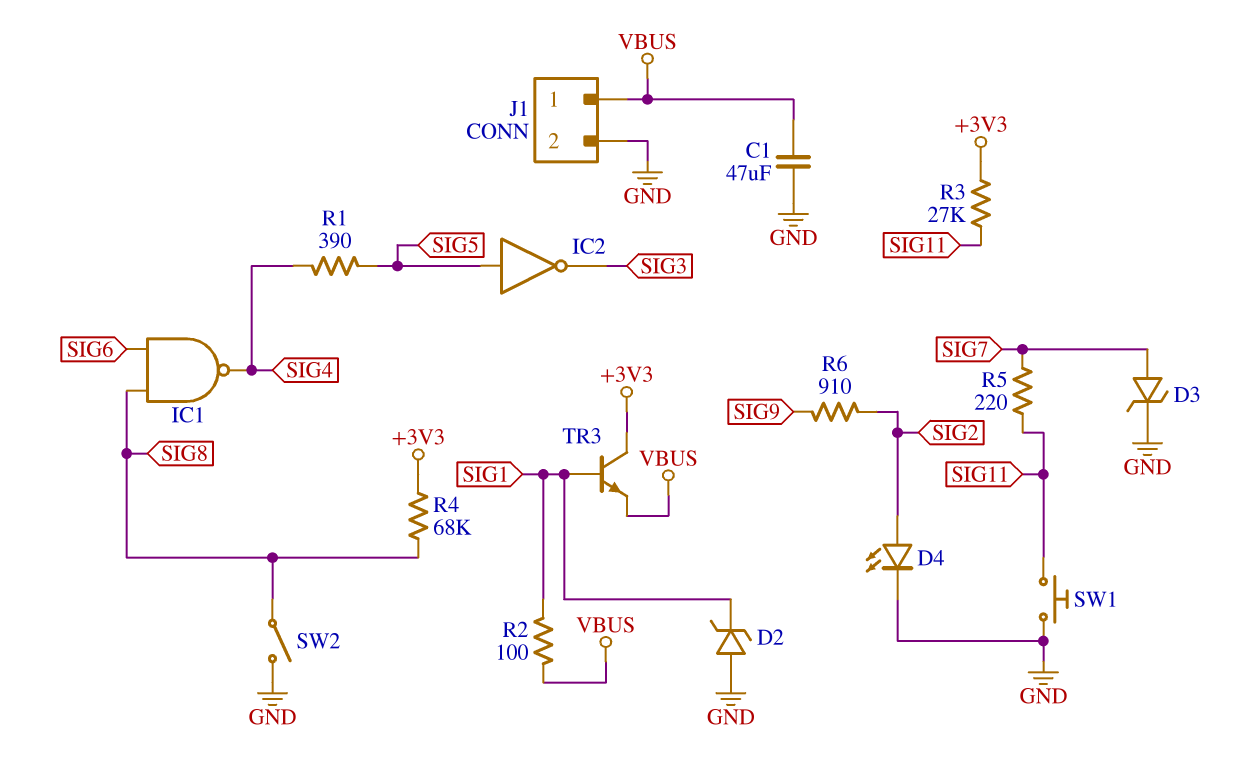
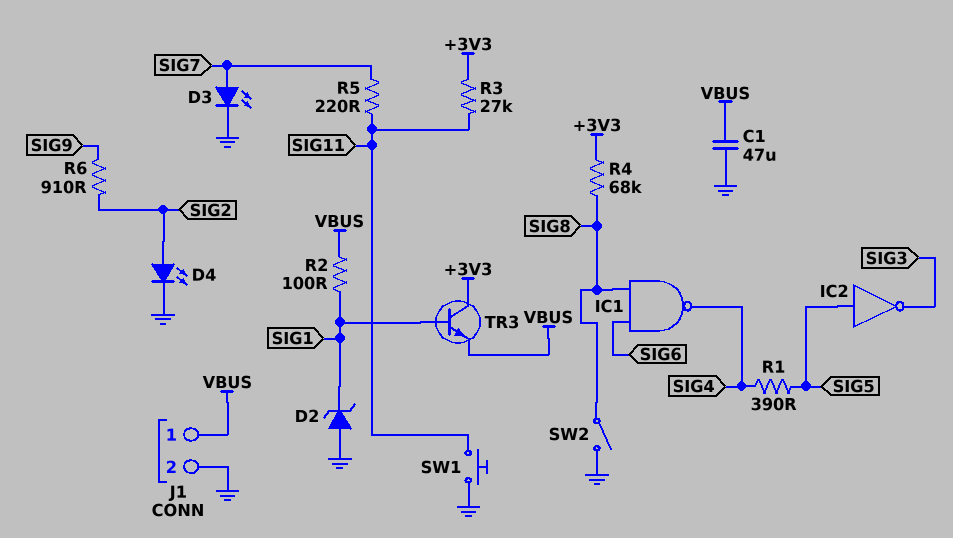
D3: zener (A SIG7, K GND) -> LED (A SIG7, K GND)

